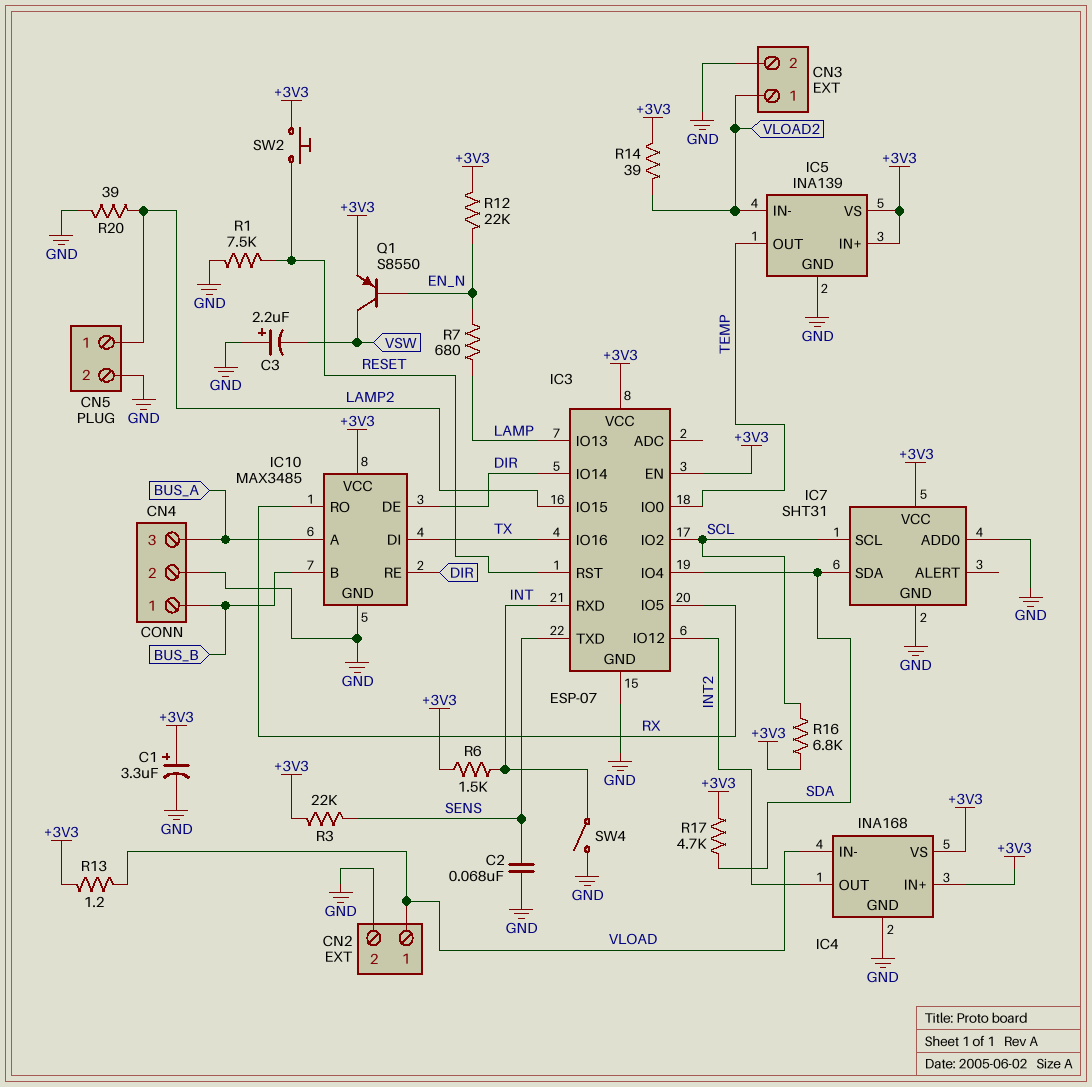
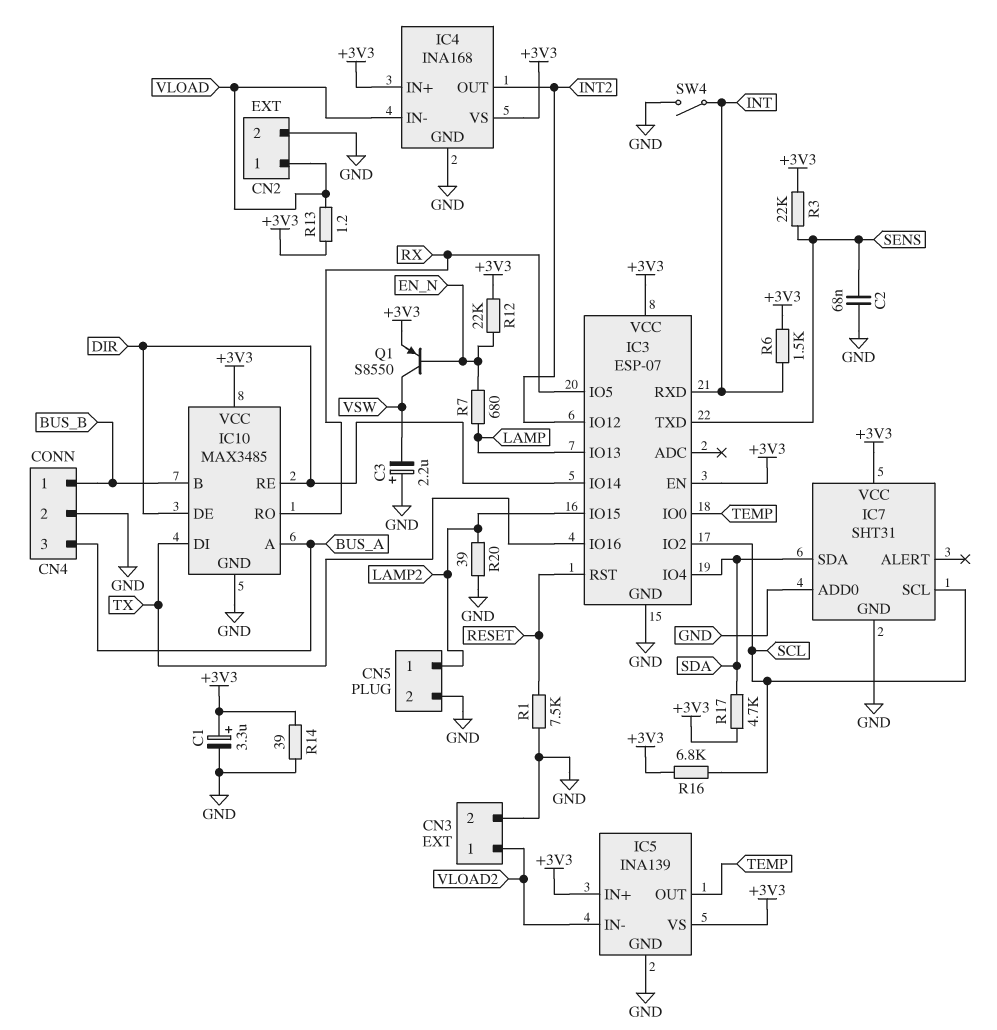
R14: 39 (+3V3, VLOAD2) -> 39 (+3V3, GND)
SW2: button (+3V3, RESET) -> none

